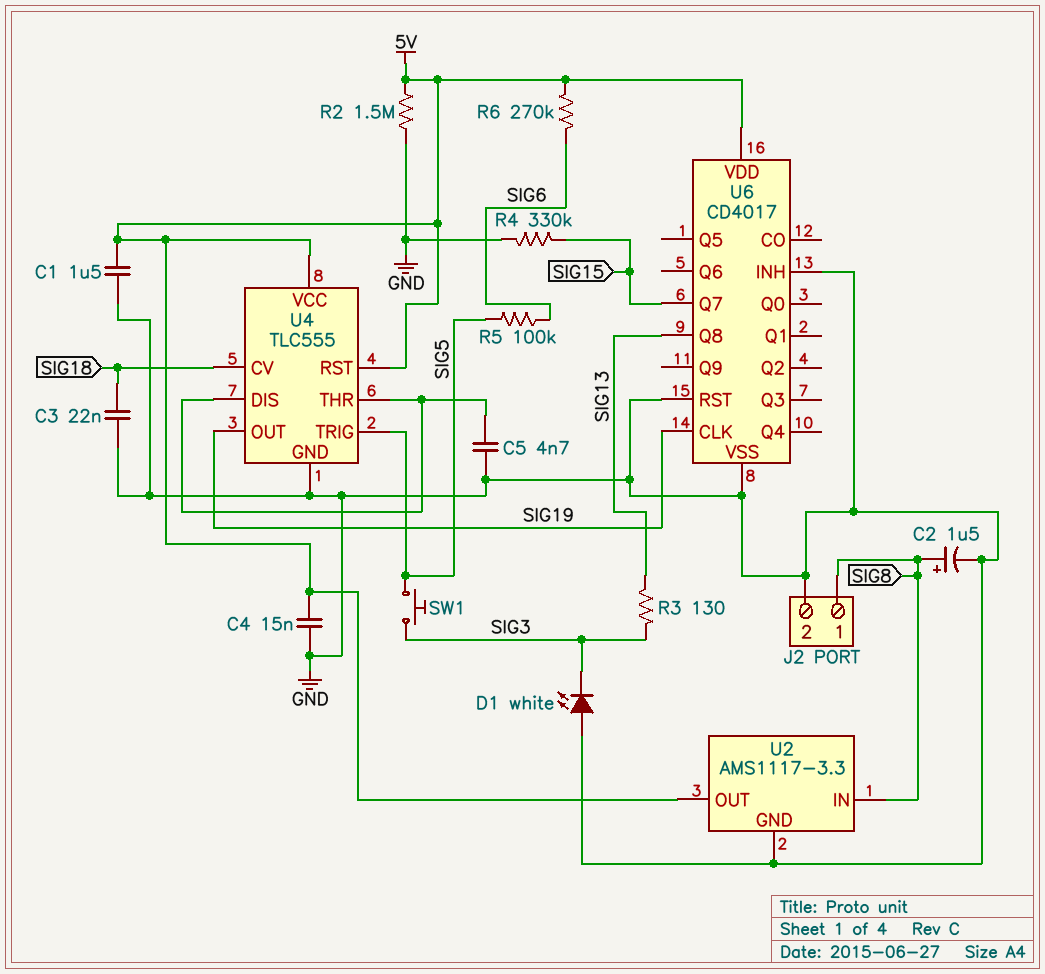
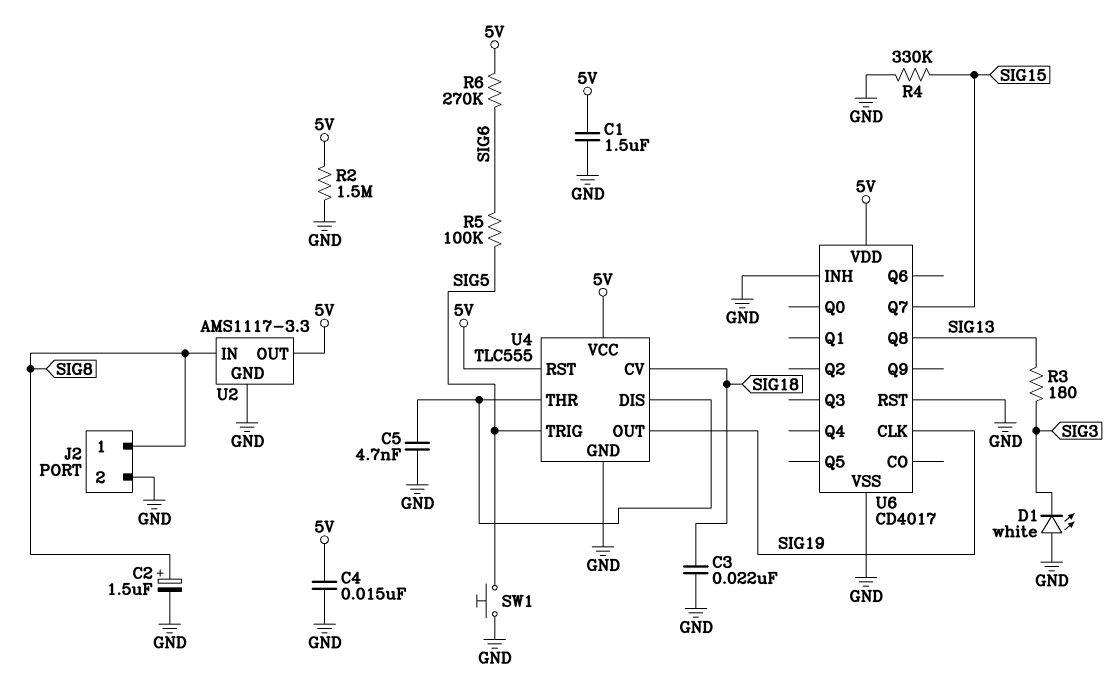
R3: 130 (SIG3, SIG13) -> 180 (SIG3, SIG13)
SW1: button (SIG3, SIG5) -> button (GND, SIG5)

